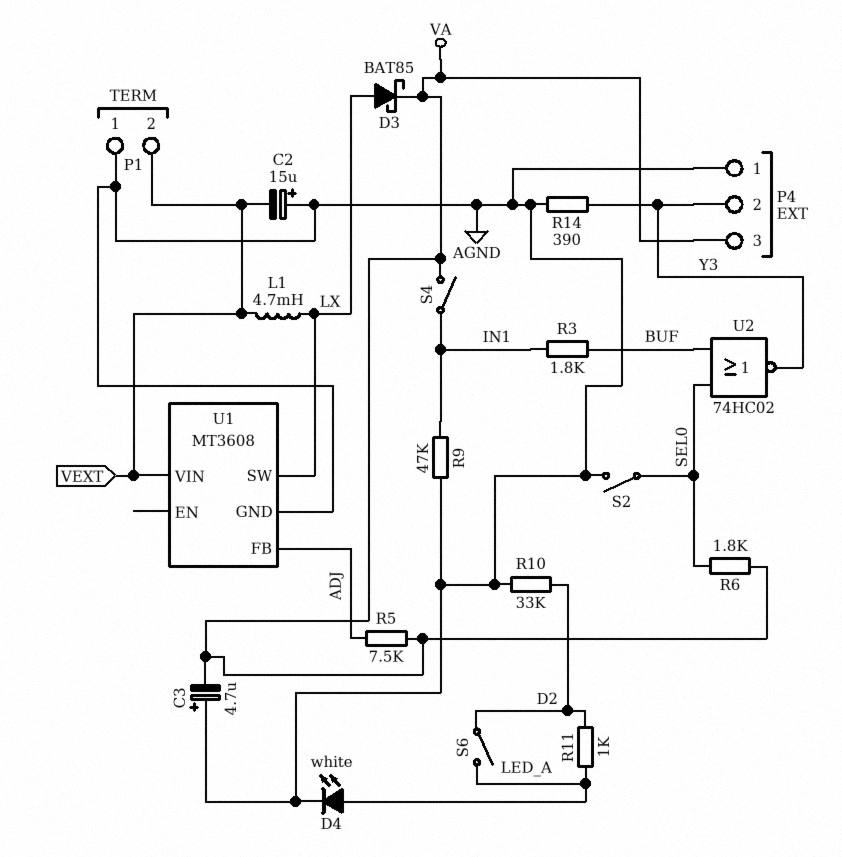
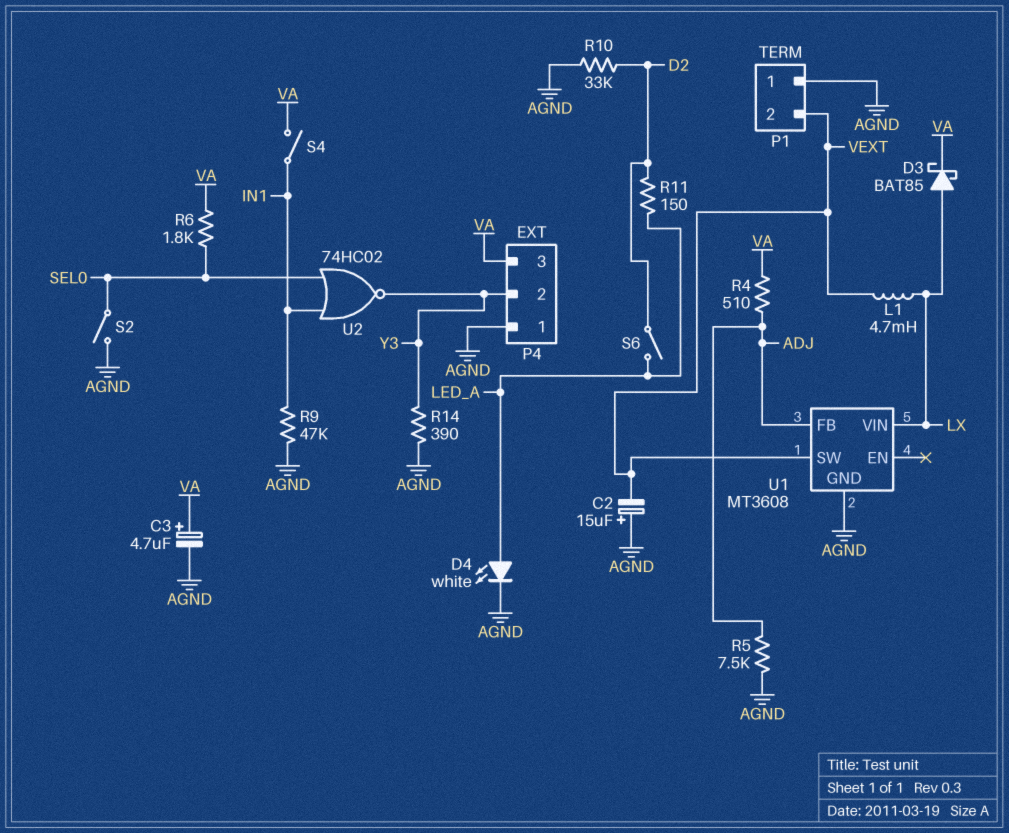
C3: 4.7uF (plus AGND, minus VA) -> 4.7uF (plus VA, minus AGND)
R3: 1.8k (BUF, IN1) -> none
R4: none -> 510 (ADJ, VA)
R5: 7.5k (ADJ, VA) -> 7.5k (ADJ, AGND)
R11: 1k (D2, LED_A) -> 150 (D2, LED_A)
U1 pin SW: LX -> VEXT
U1 pin VIN: VEXT -> LX
U2: NOR 74HC02 (in BUF, in SEL0, out Y3) -> NOR 74HC02 (in IN1, in SEL0, out Y3)

